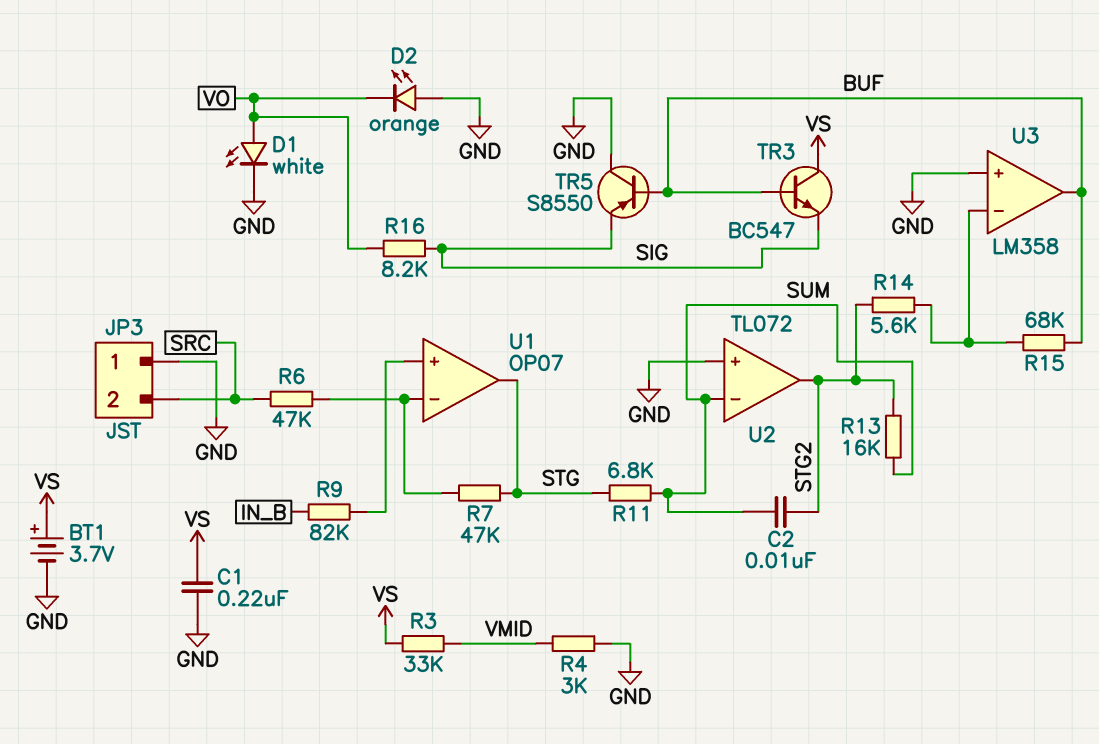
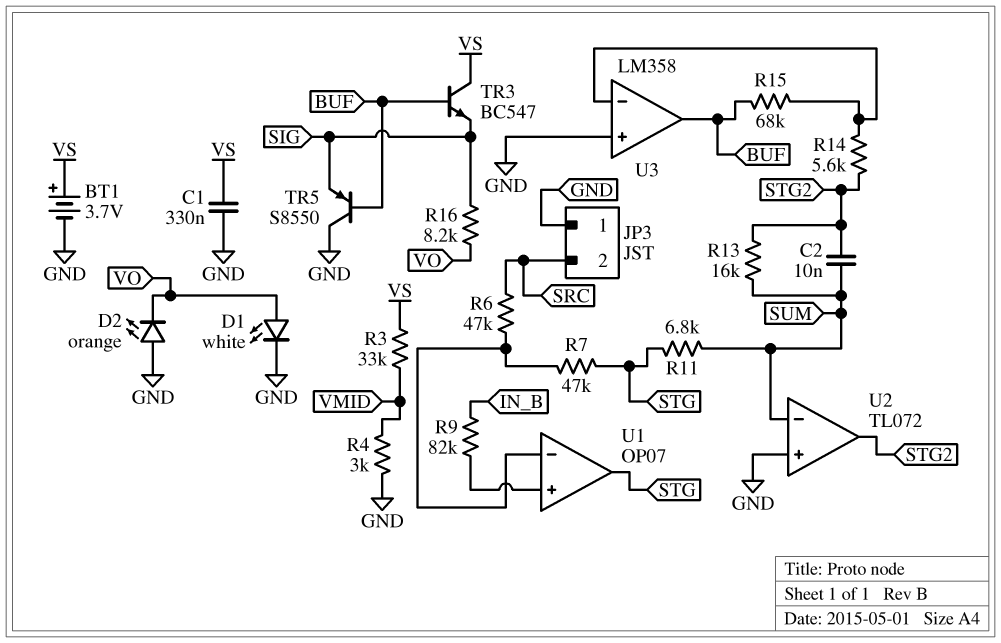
C1: 220nF (GND, VS) -> 330nF (GND, VS)

